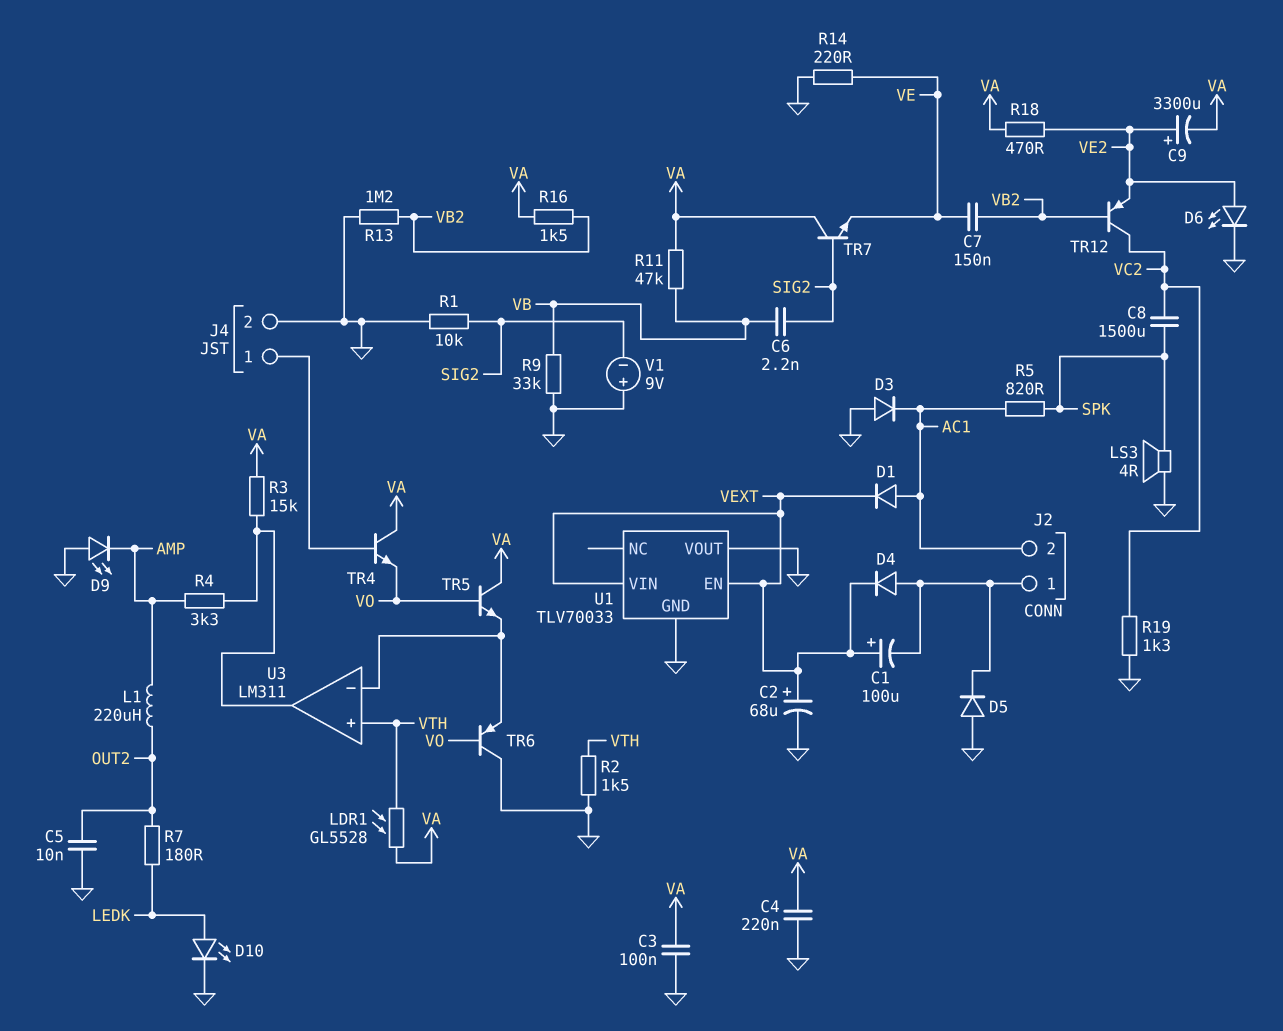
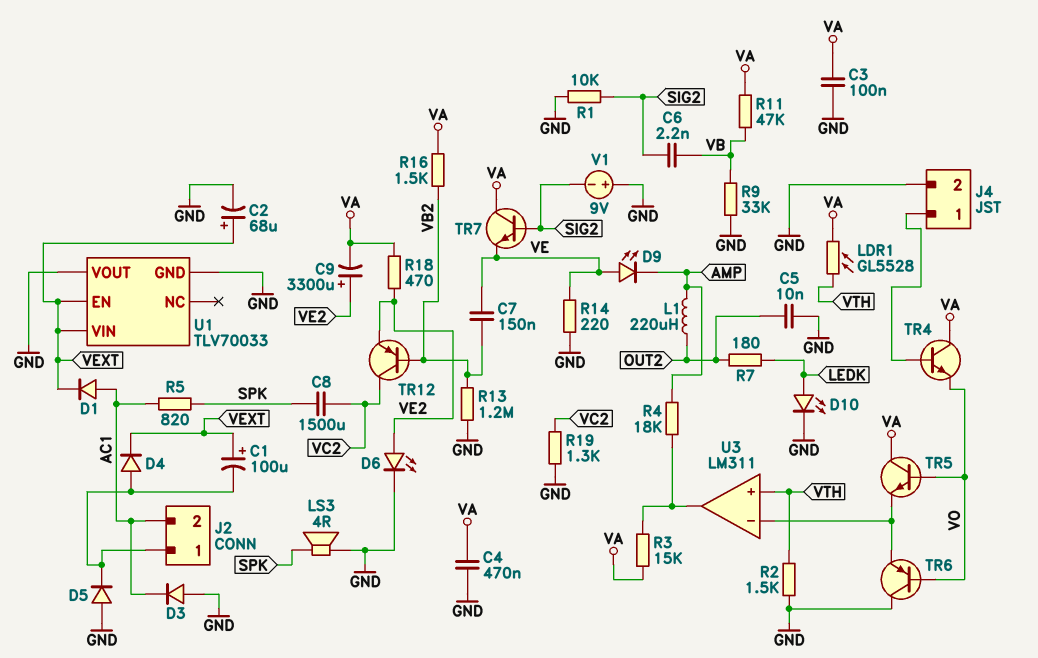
C4: 220nF (GND, VA) -> 470nF (GND, VA)
D9: LED (A GND, K AMP) -> LED (A VE, K AMP)
R4: 3.3k (AMP, U3/out) -> 18k (AMP, U3/out)

